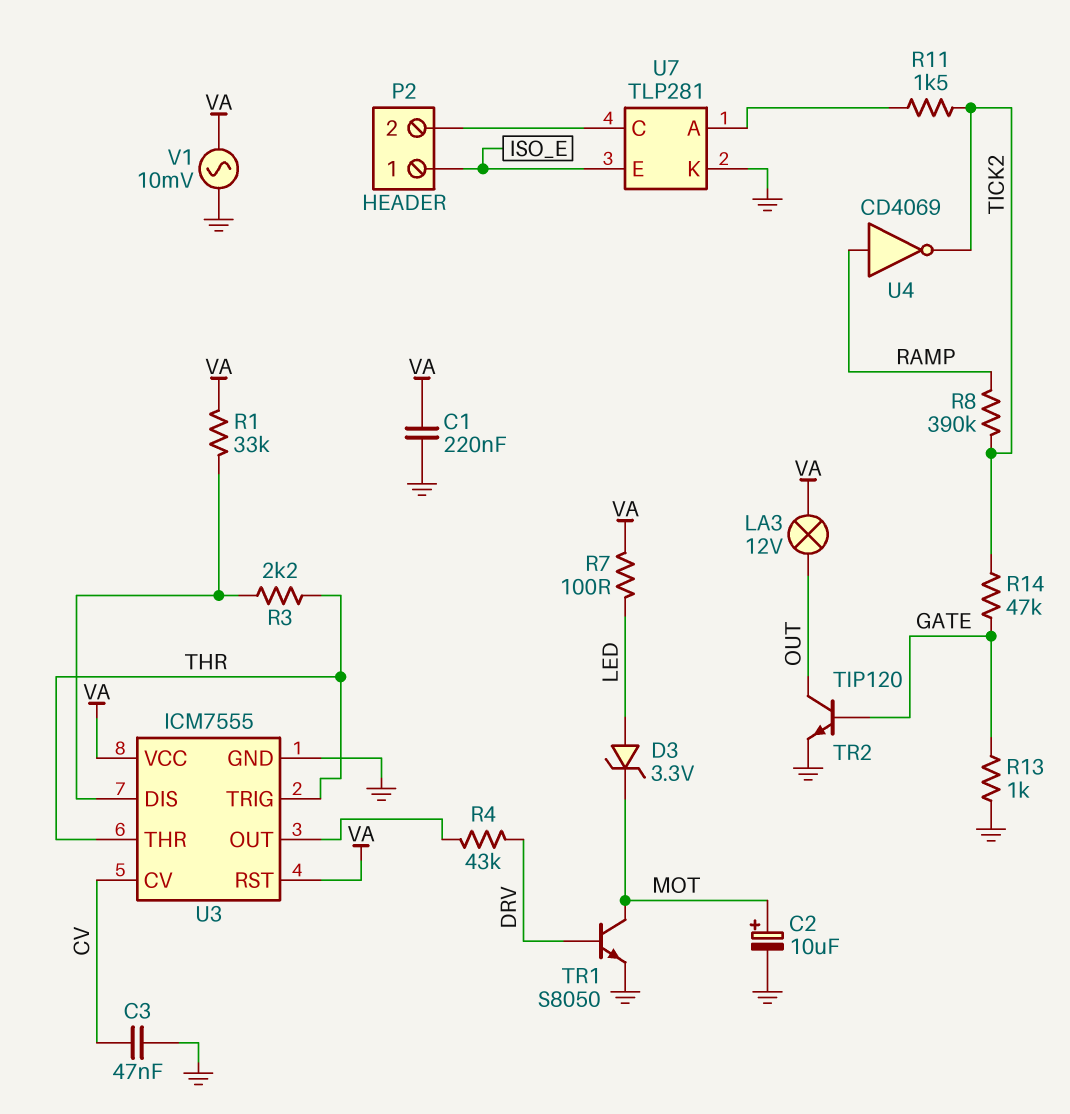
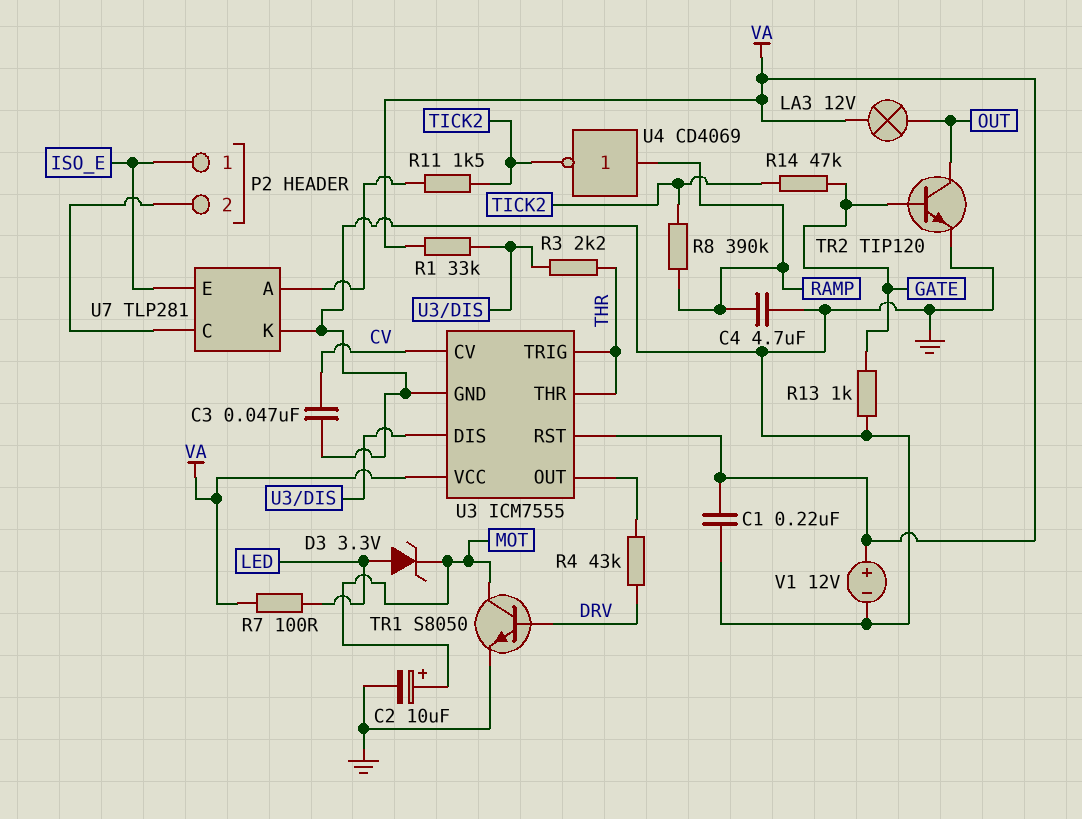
C4: none -> 4.7uF (GND, RAMP)
V1: AC 10mV (GND, VA) -> 12V (plus VA, minus GND)

